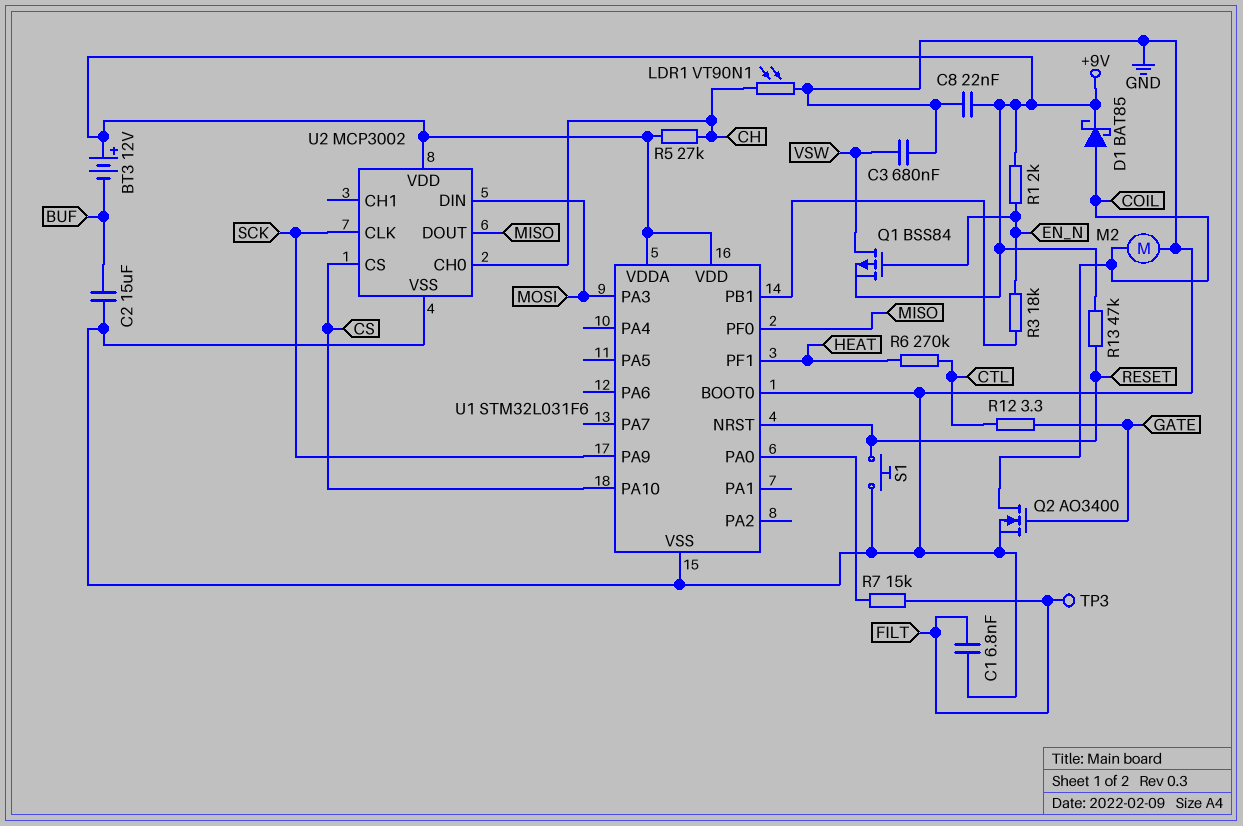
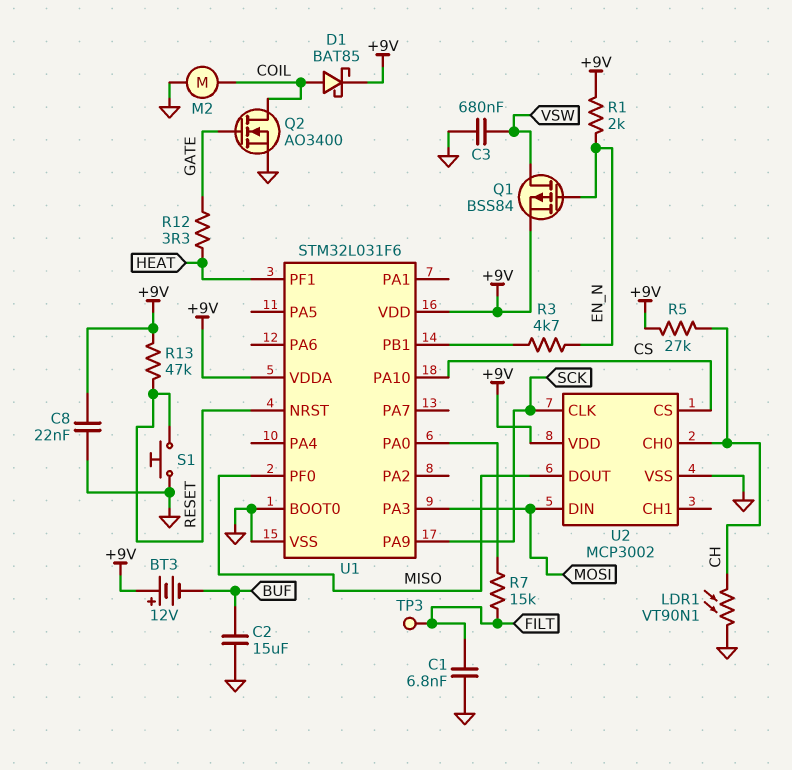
R3: 18k (EN_N, U1/PB1) -> 4.7k (EN_N, U1/PB1)
R6: 270k (CTL, HEAT) -> none
R12: 3.3 (CTL, GATE) -> 3.3 (GATE, HEAT)

